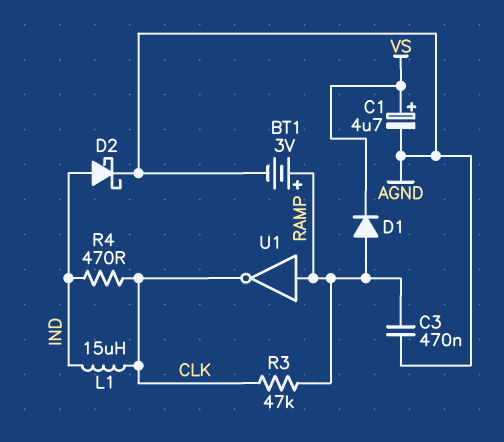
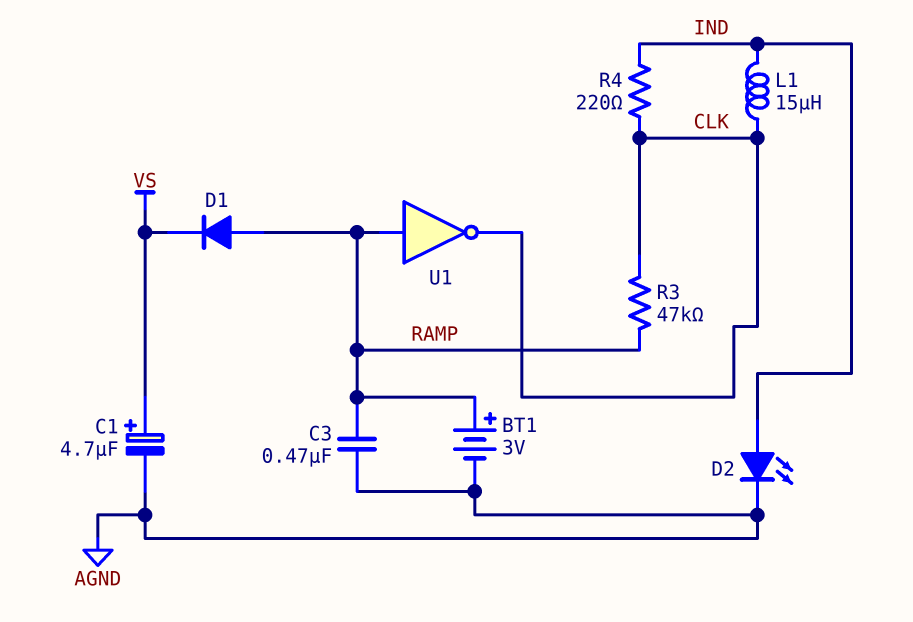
D2: schottky (A IND, K AGND) -> LED (A IND, K AGND)
R4: 470 (CLK, IND) -> 220 (CLK, IND)

